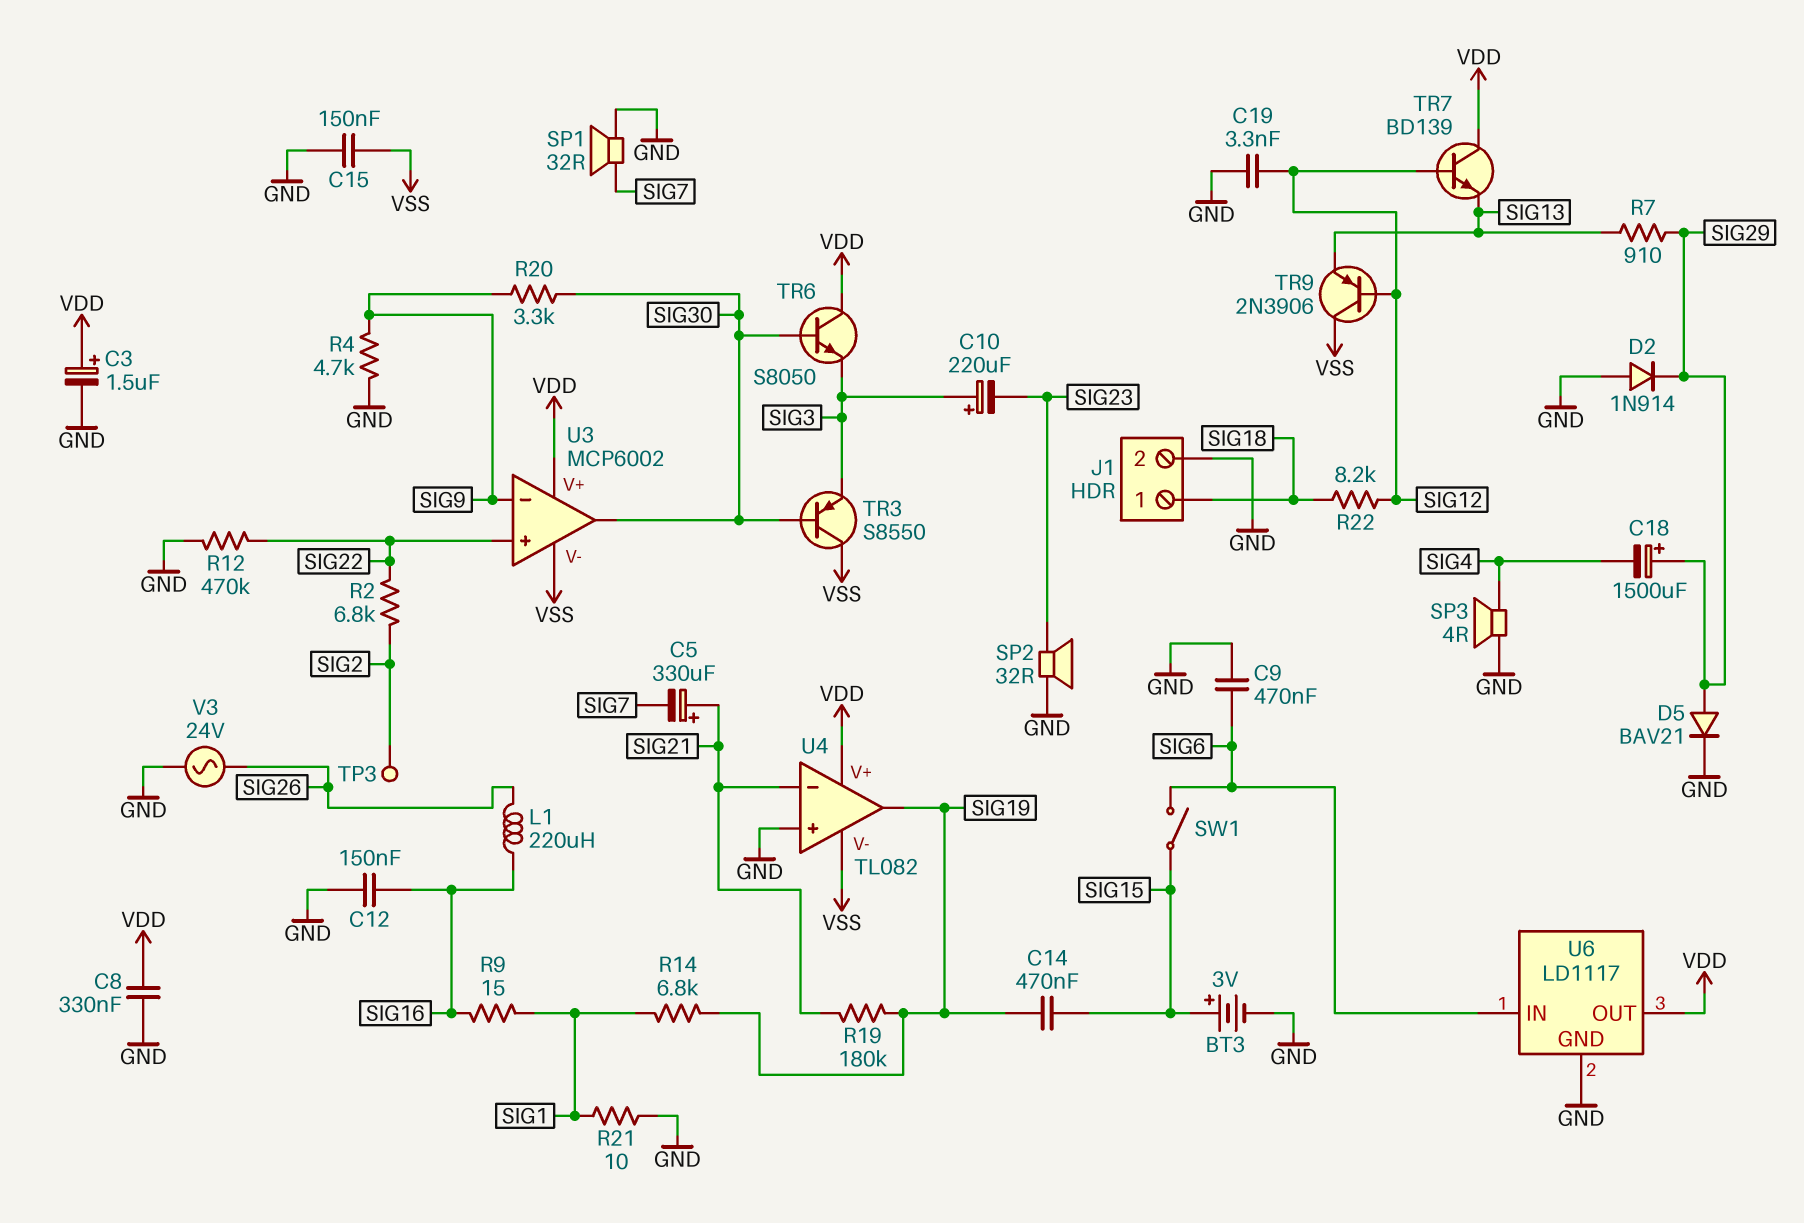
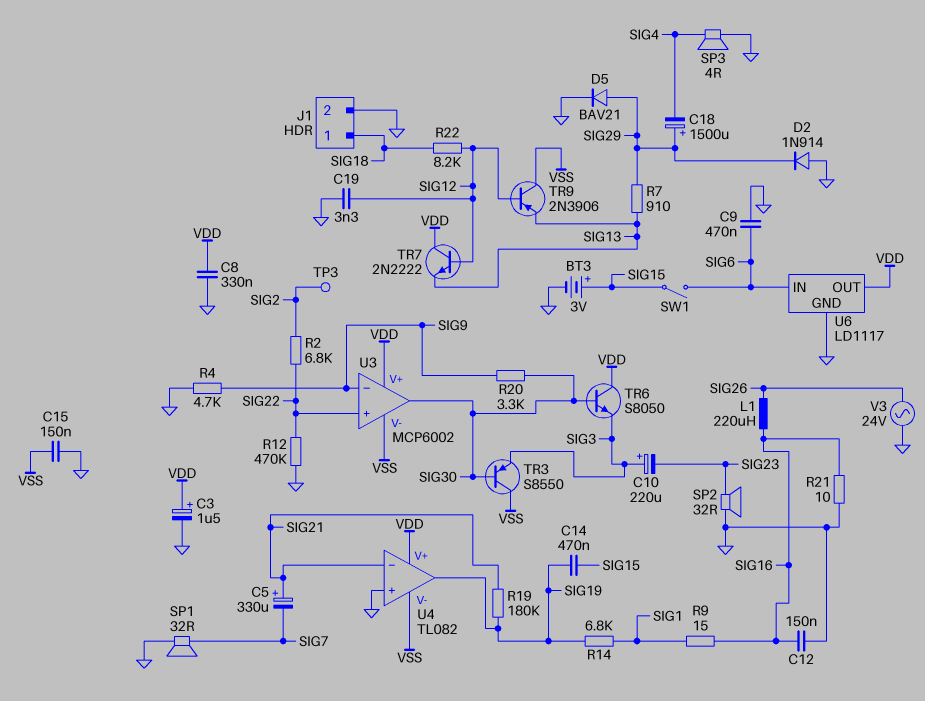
R21: 10 (GND, SIG1) -> 10 (GND, SIG16)
TR7: NPN BD139 (B SIG12, C VDD, E SIG13) -> NPN 2N2222 (B SIG12, C VDD, E SIG13)

